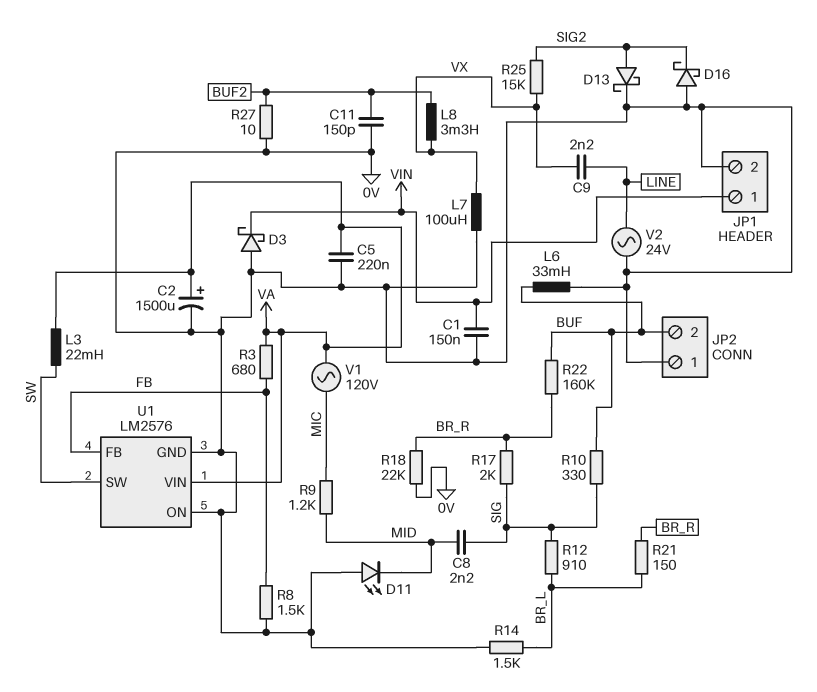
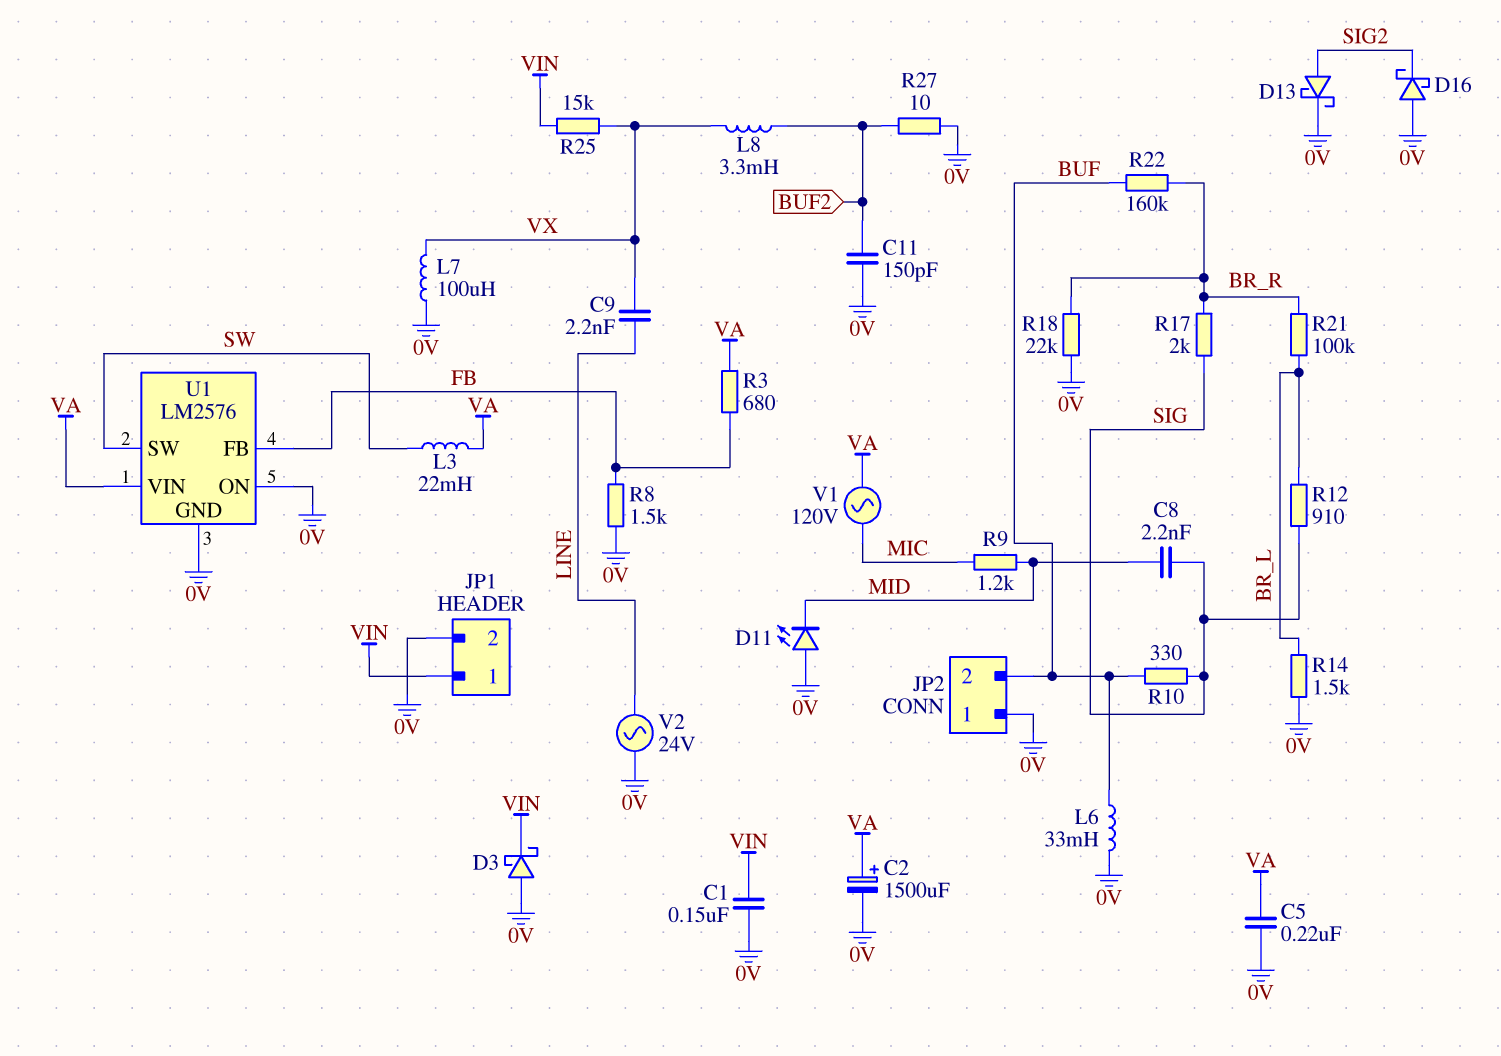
R21: 150 (BR_L, BR_R) -> 100k (BR_L, BR_R)
R25: 15k (SIG2, VX) -> 15k (VIN, VX)

